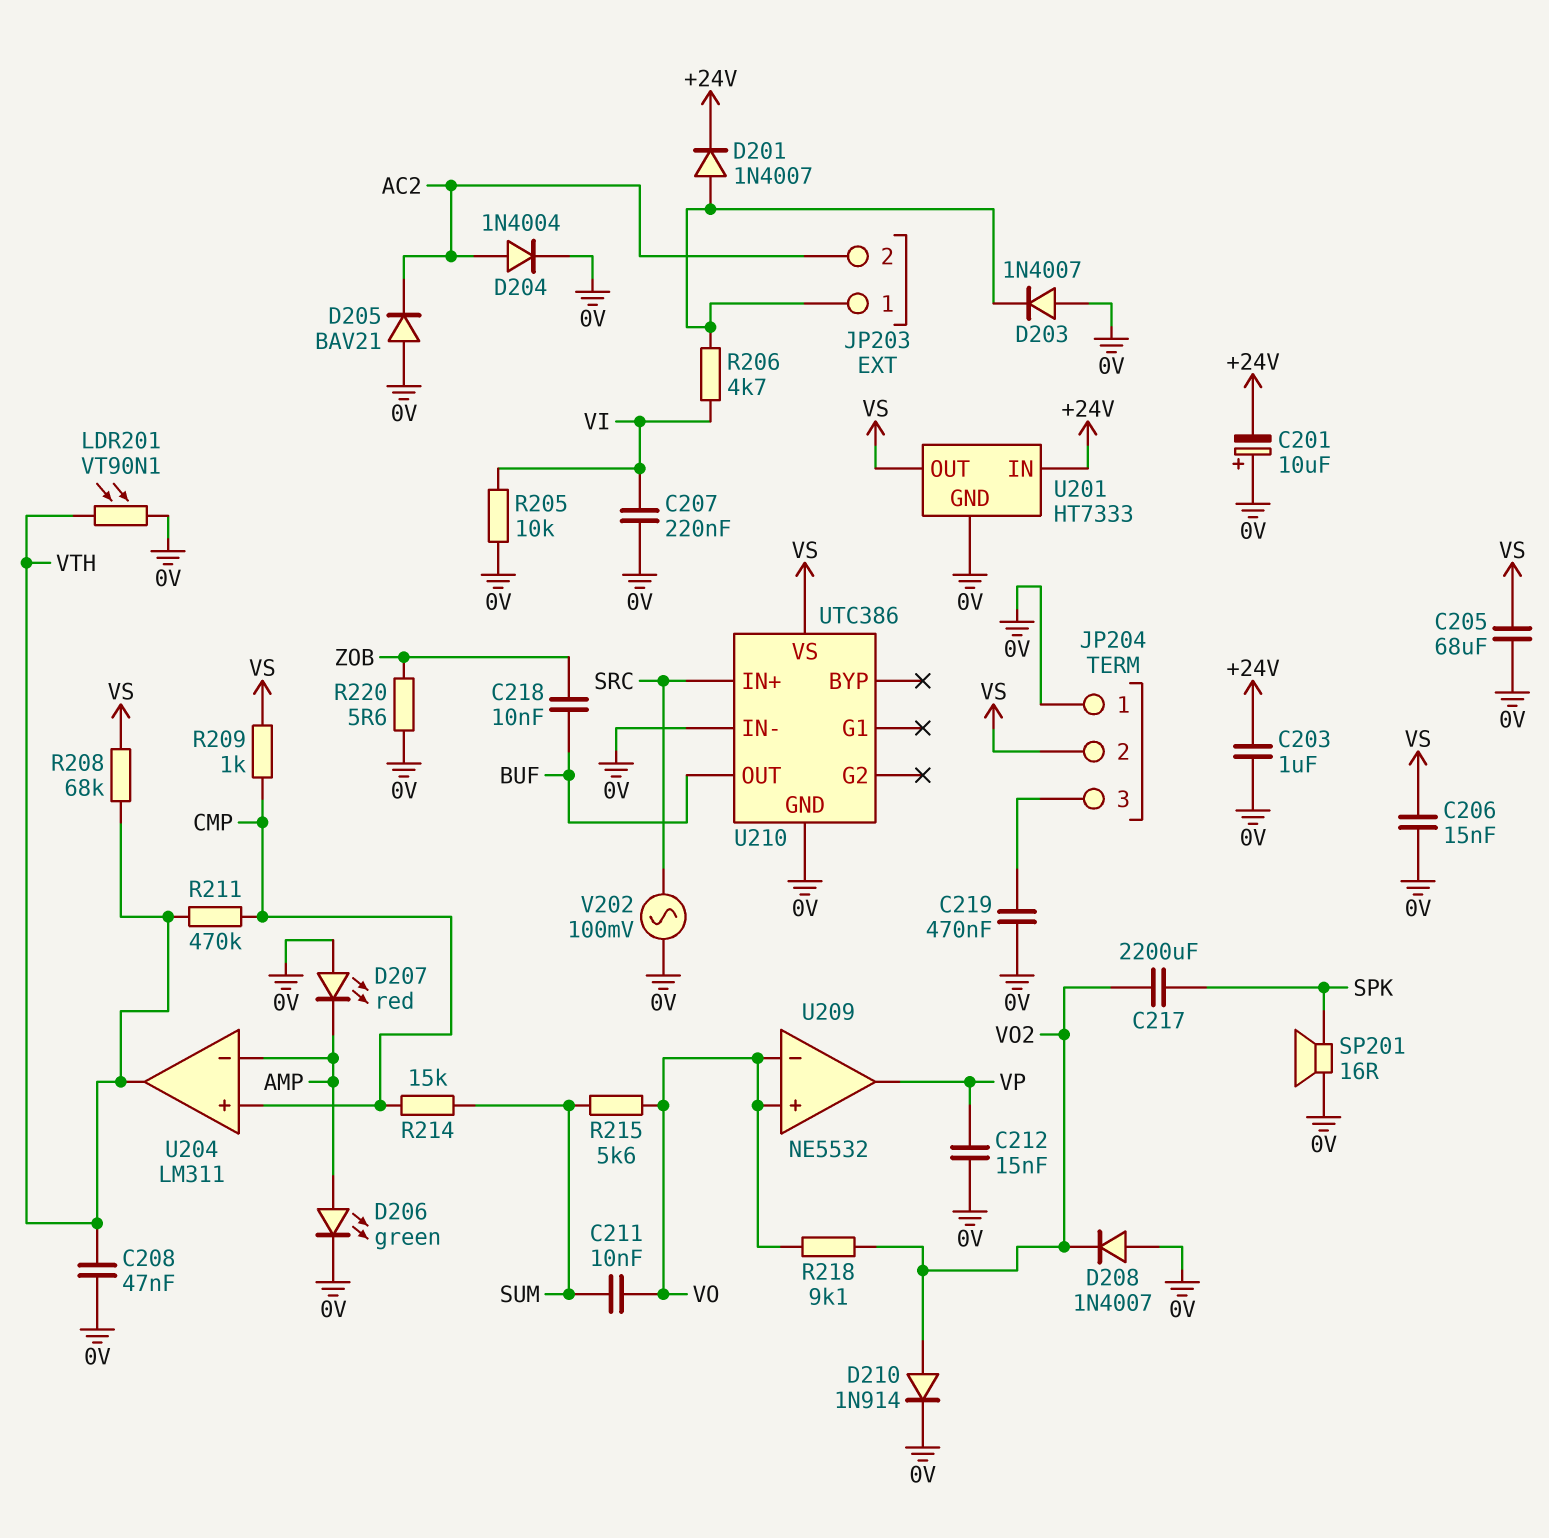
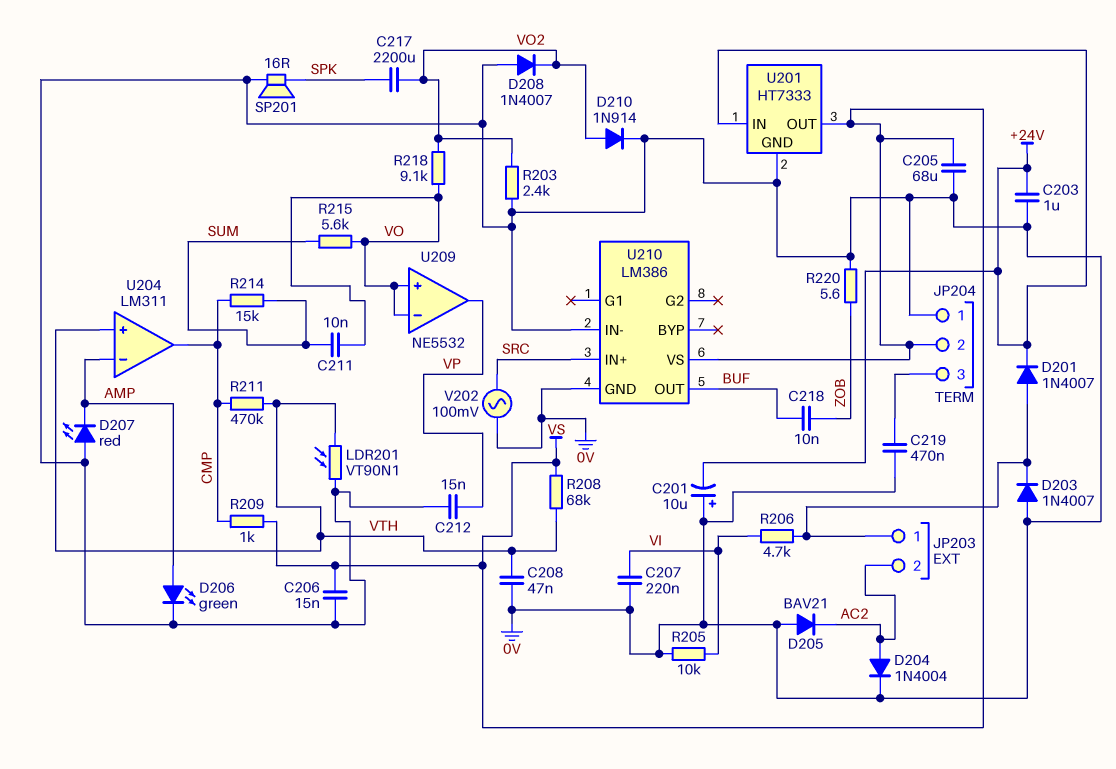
R203: none -> 2.4k (0V, VO2)
U204 pin in+: CMP -> VTH
U204 pin out: VTH -> CMP
U210: UTC386 -> LM386

